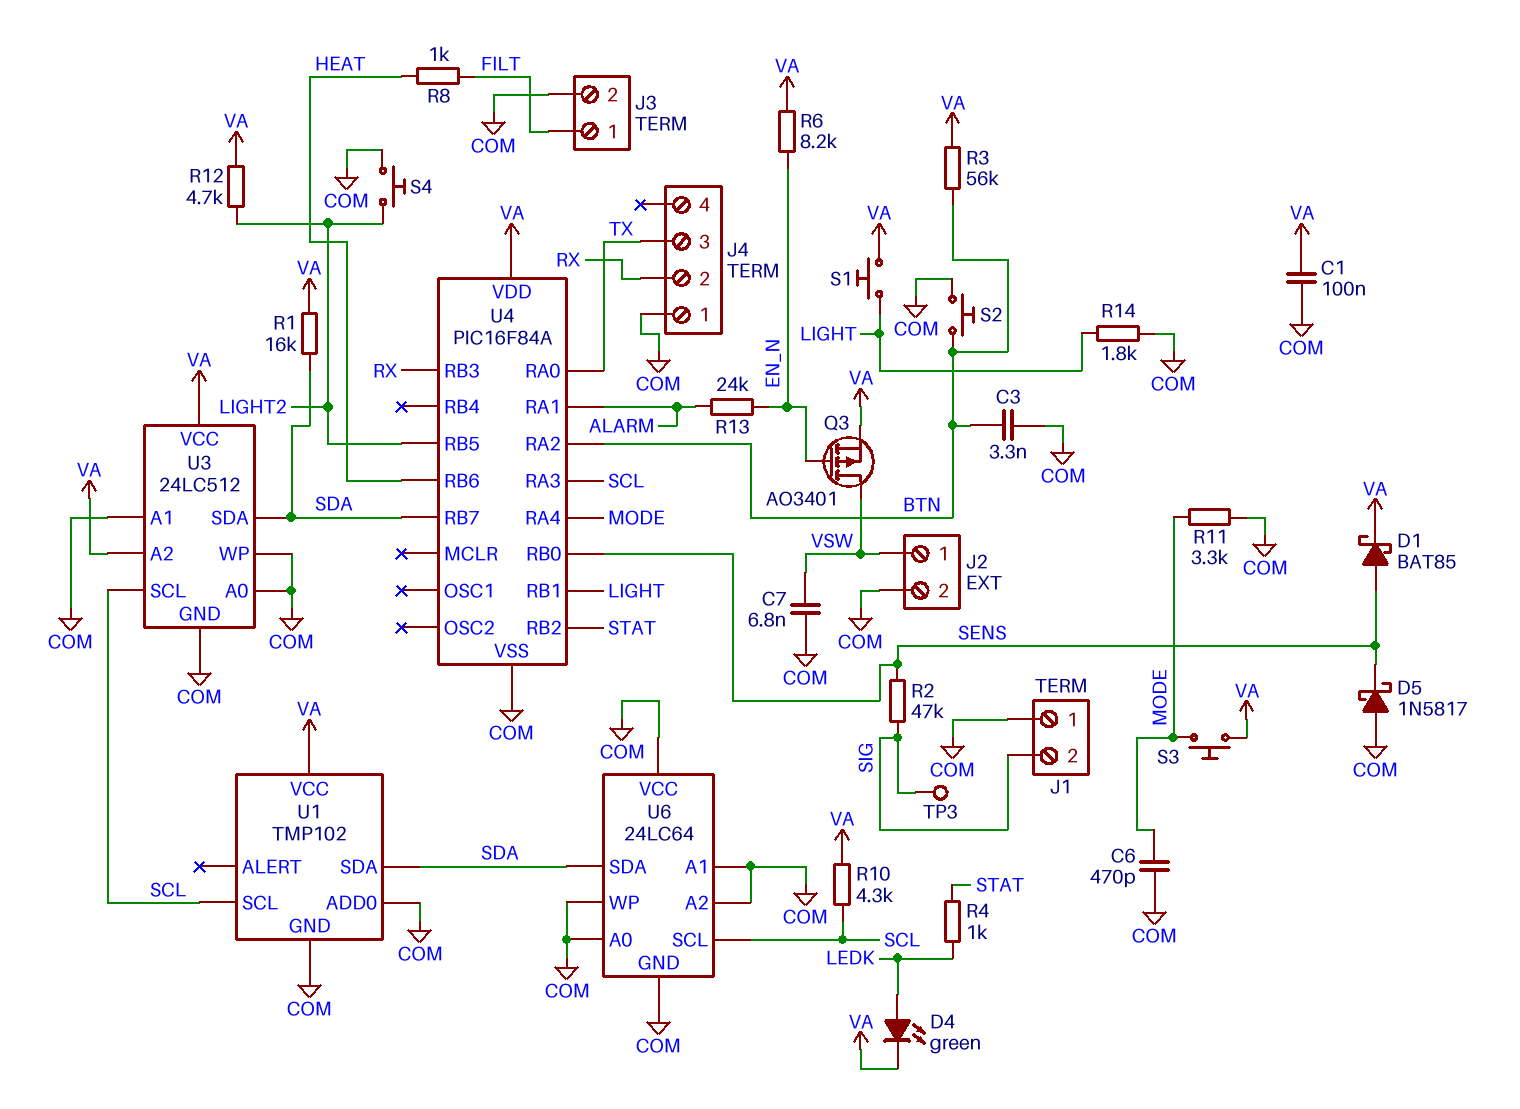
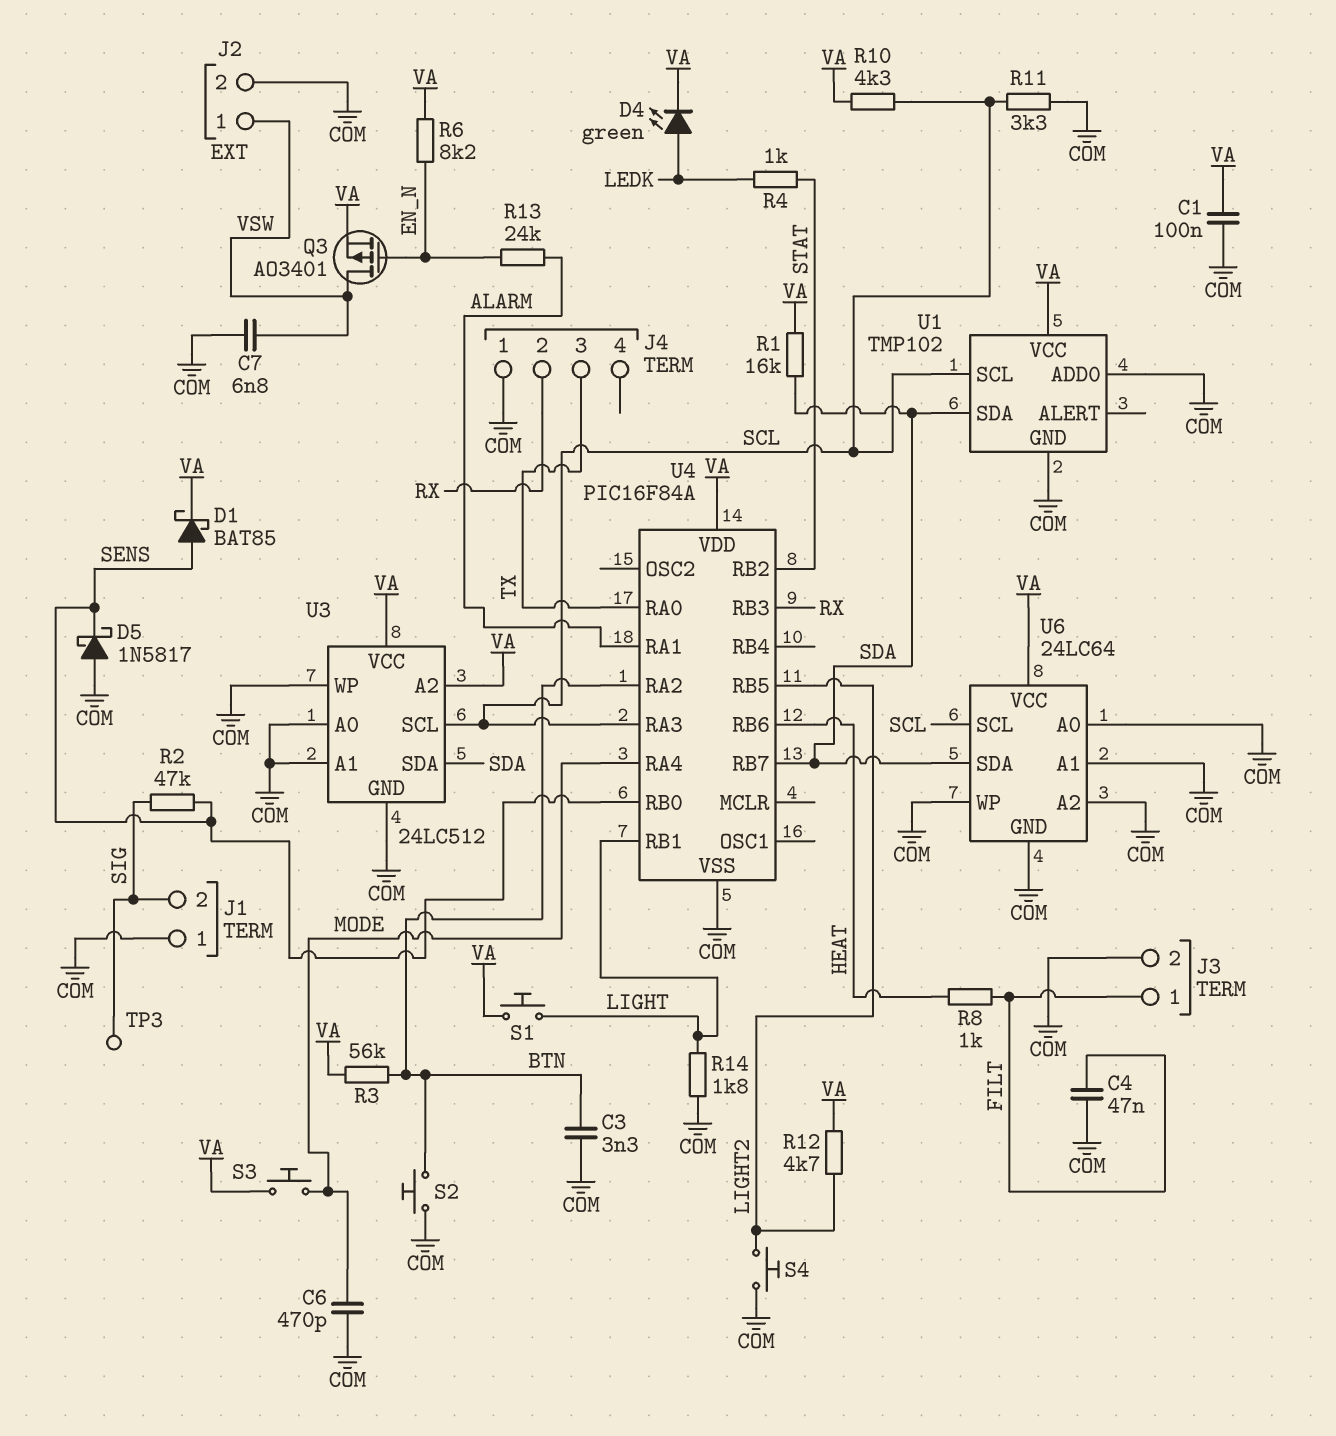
C4: none -> 47nF (COM, FILT)
R11: 3.3k (COM, MODE) -> 3.3k (COM, SCL)
U6 pin VCC: COM -> VA

